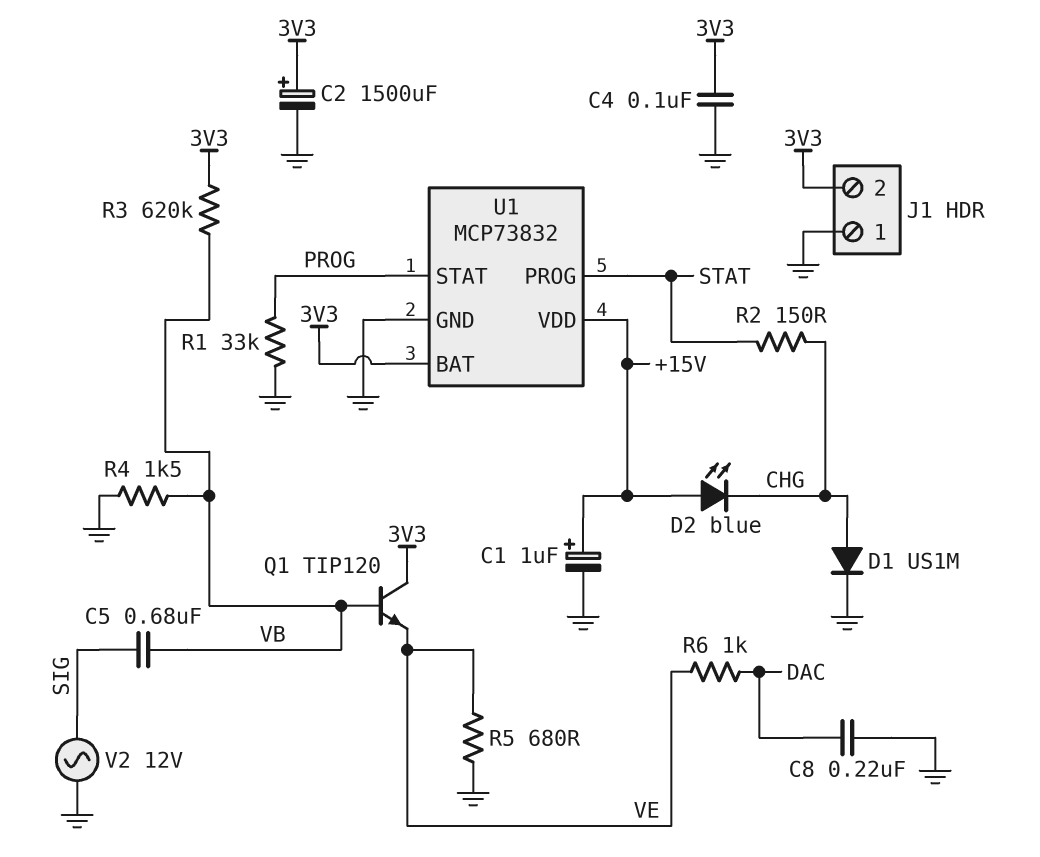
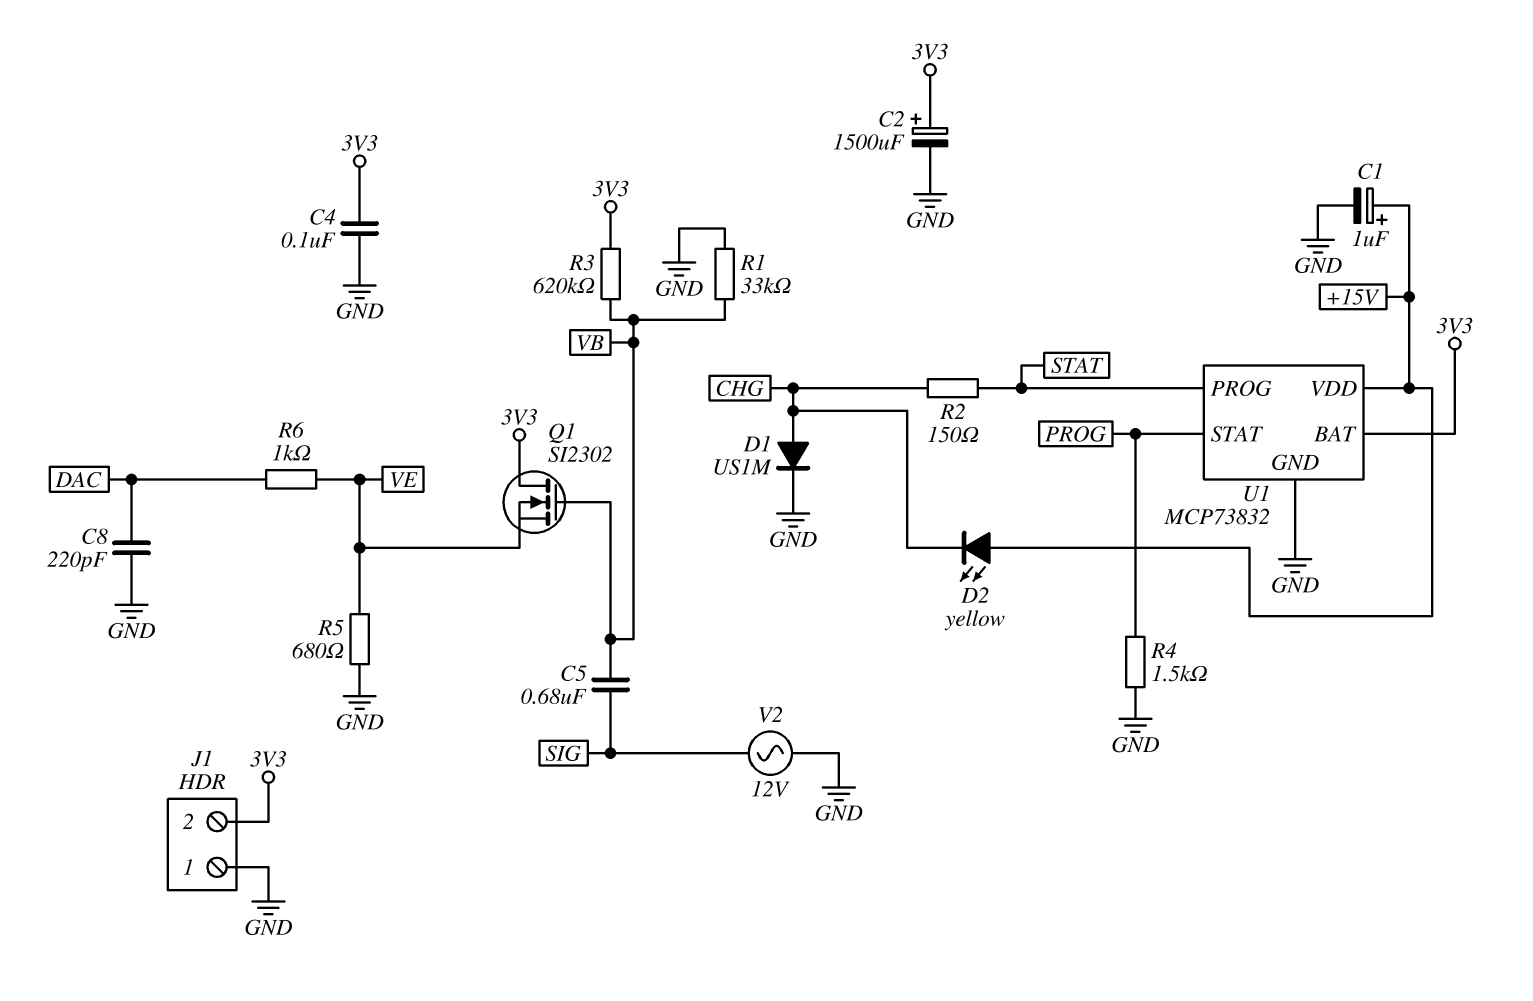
C8: 220nF (DAC, GND) -> 220pF (DAC, GND)
D2: LED blue (A +15V, K CHG) -> LED yellow (A +15V, K CHG)
Q1: NPN TIP120 (B VB, C 3V3, E VE) -> NMOS SI2302 (G VB, D 3V3, S VE)
R1: 33k (GND, PROG) -> 33k (GND, VB)
R4: 1.5k (GND, VB) -> 1.5k (GND, PROG)

